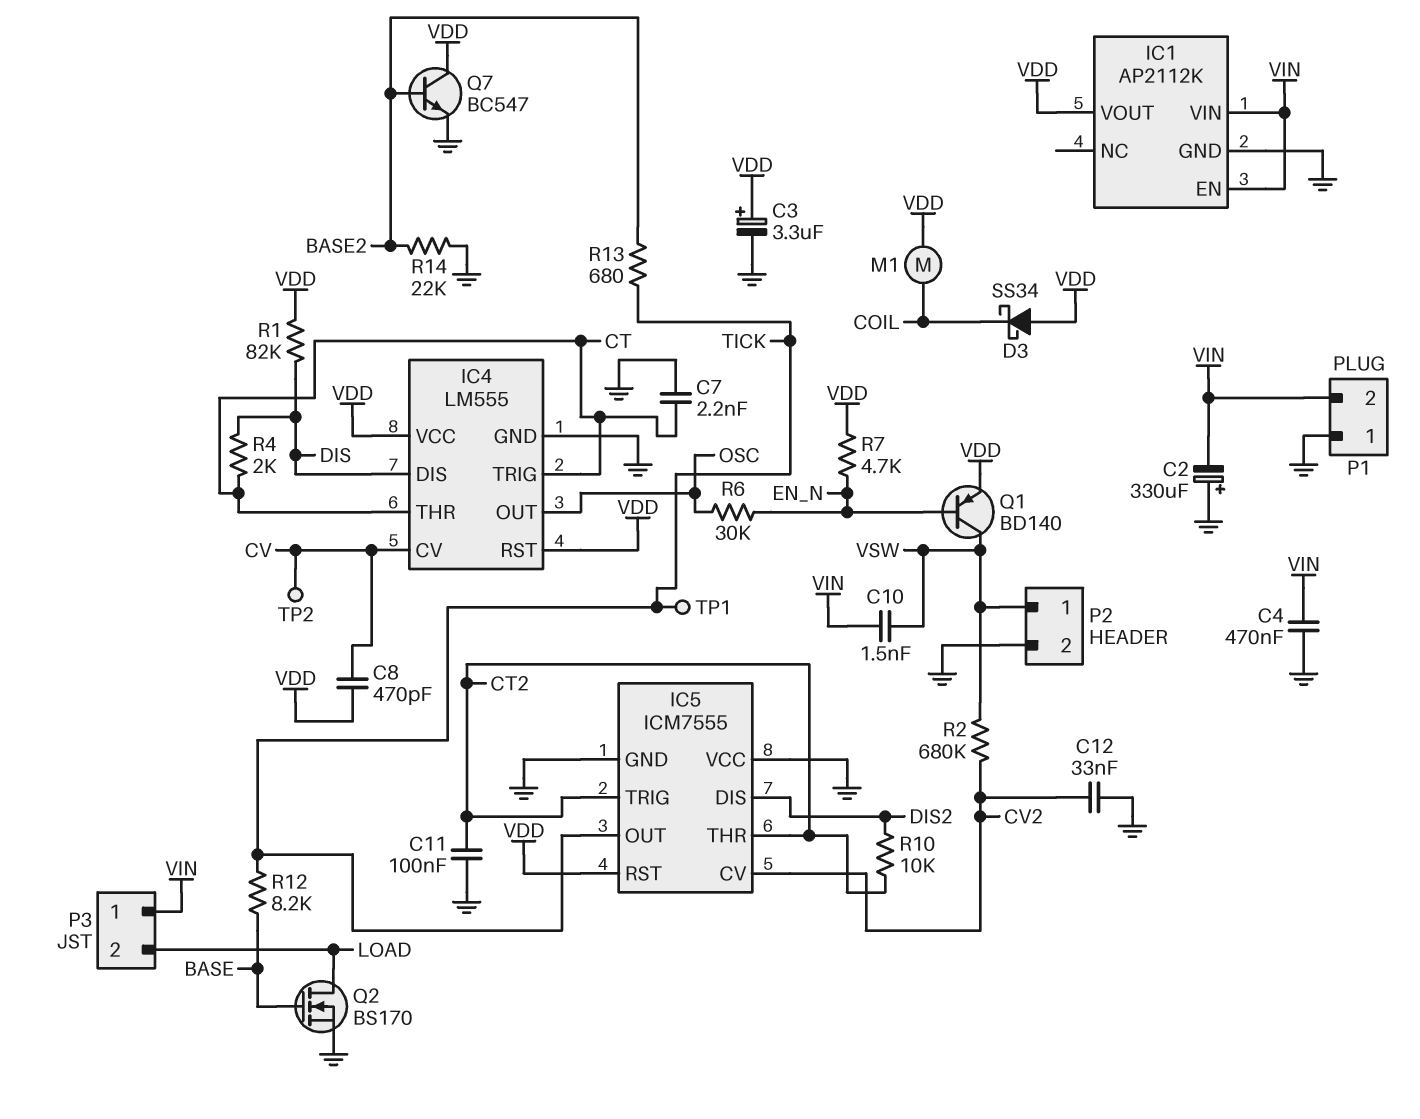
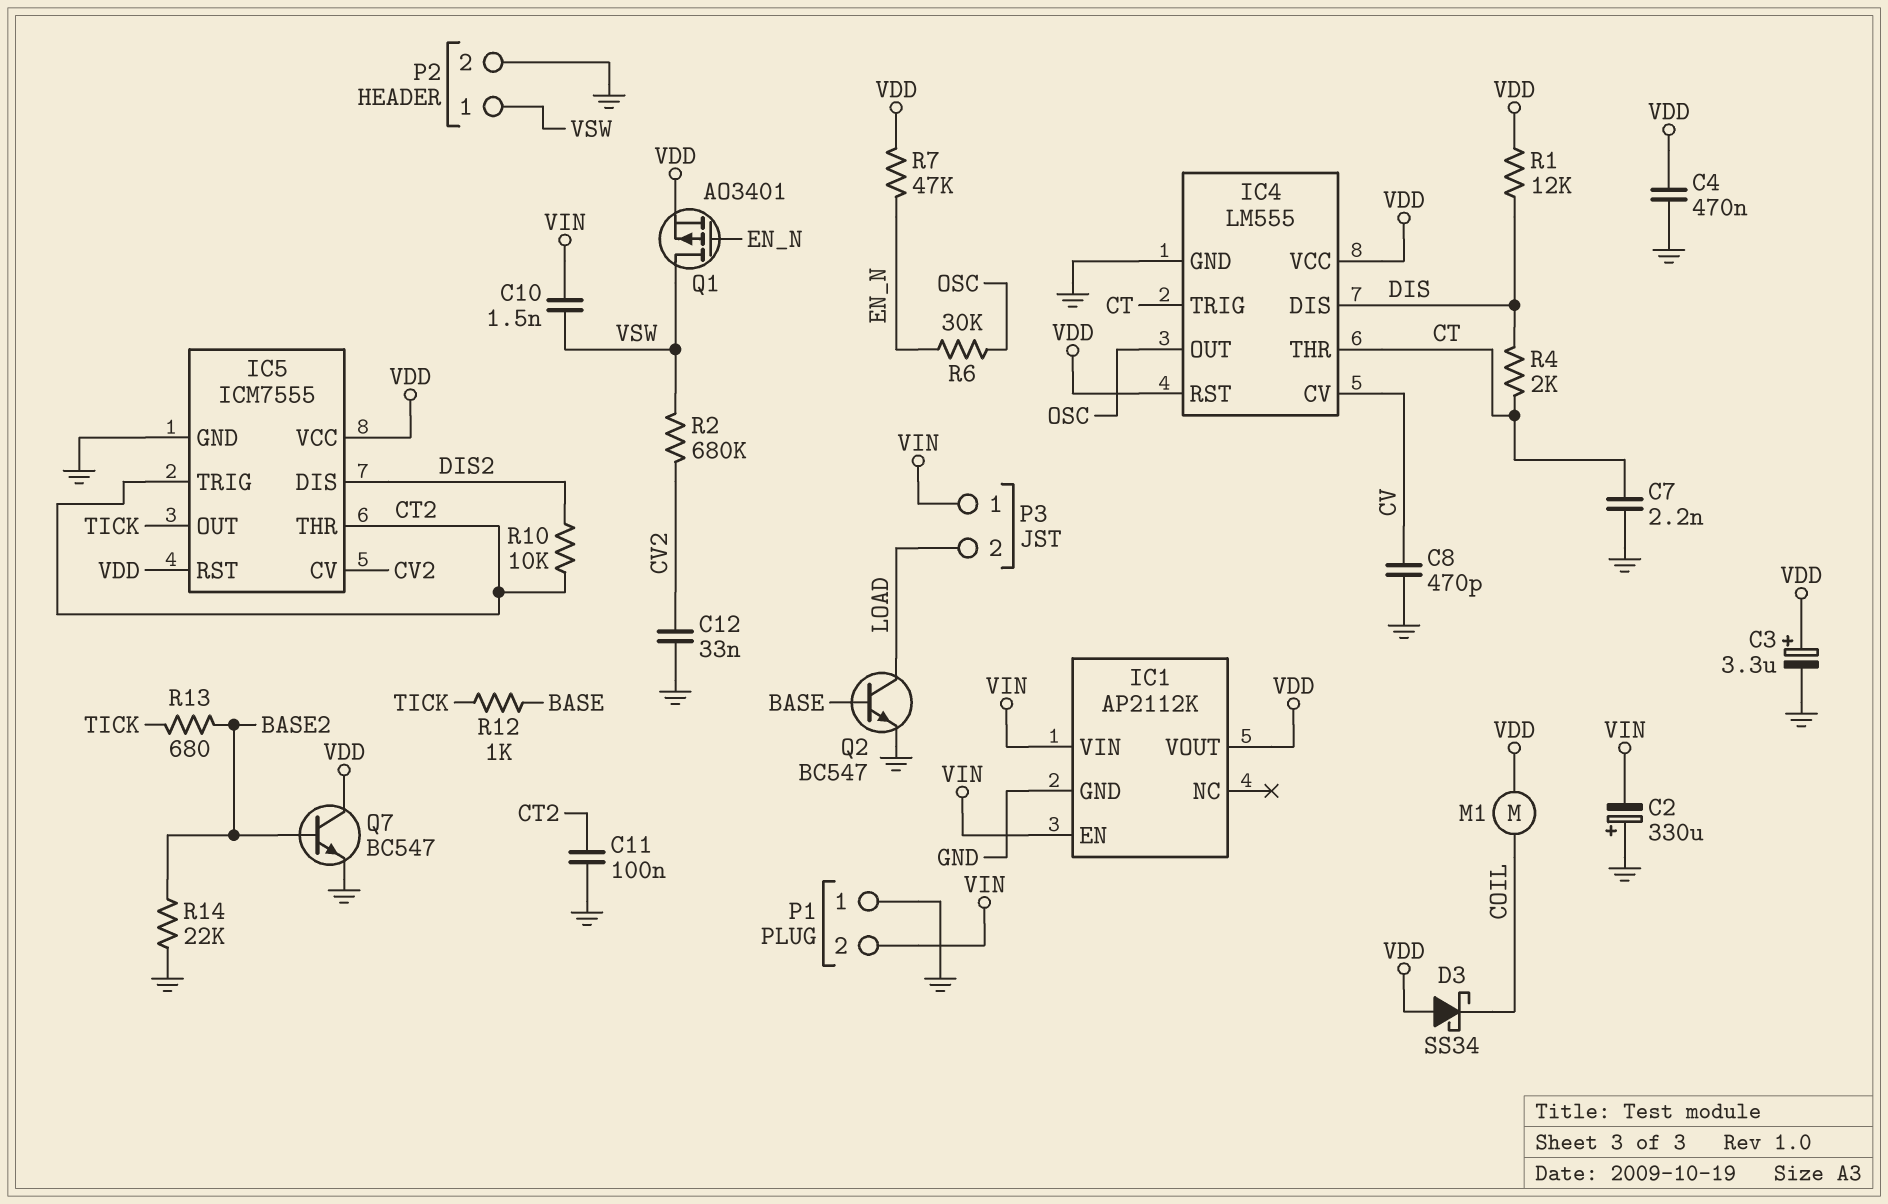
C4: 470nF (GND, VIN) -> 470nF (GND, VDD)
C8: 470pF (CV, VDD) -> 470pF (CV, GND)
IC5 pin VCC: GND -> VDD
Q1: PNP BD140 (B EN_N, C VSW, E VDD) -> PMOS AO3401 (G EN_N, D VSW, S VDD)
Q2: NMOS BS170 (G BASE, D LOAD, S GND) -> NPN BC547 (B BASE, C LOAD, E GND)
R1: 82k (DIS, VDD) -> 12k (DIS, VDD)
R7: 4.7k (EN_N, VDD) -> 47k (EN_N, VDD)
R12: 8.2k (BASE, TICK) -> 1k (BASE, TICK)
TP1: test point (TICK) -> none
TP2: test point (CV) -> none

